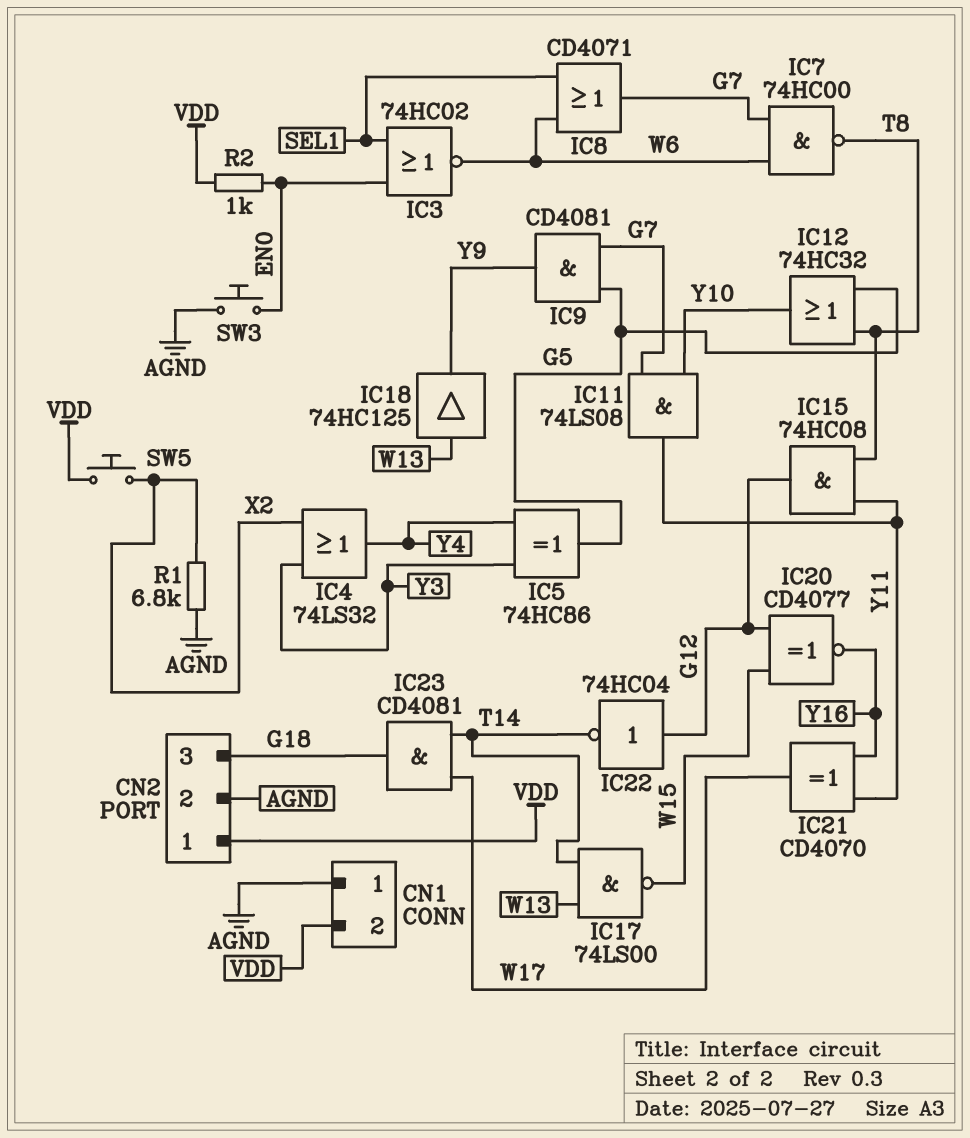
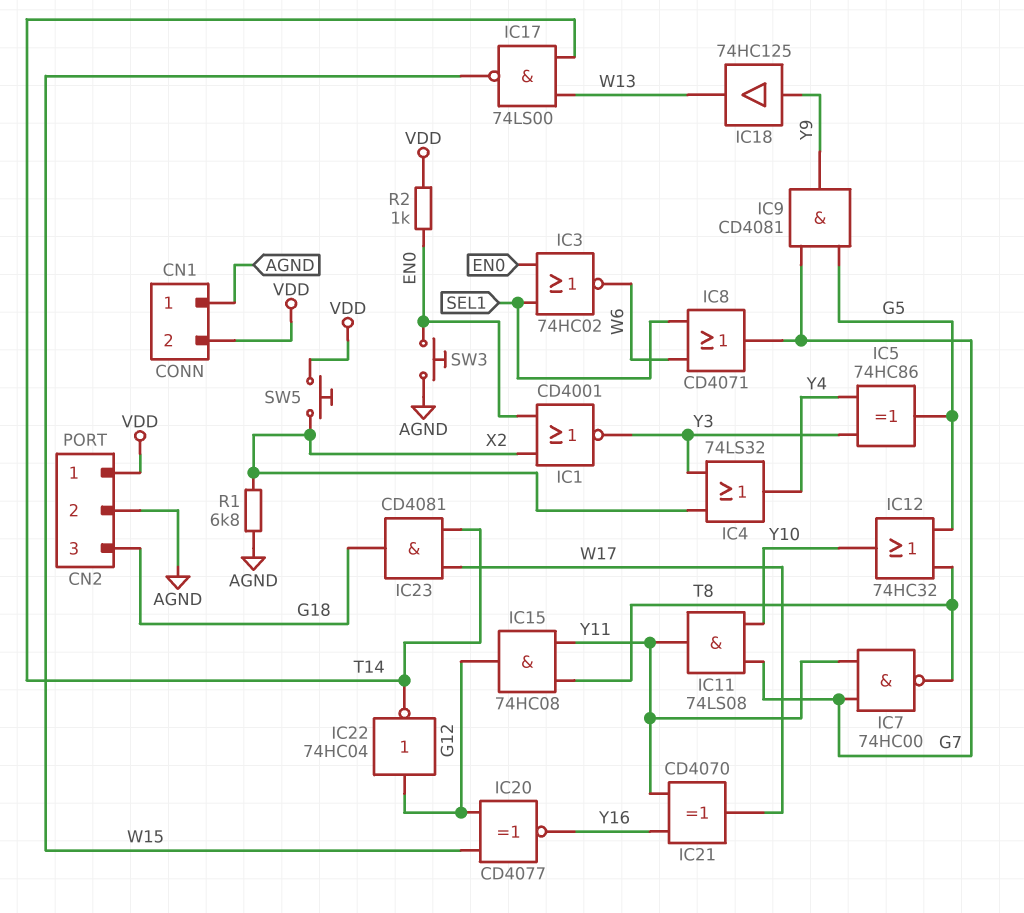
IC1: none -> NOR CD4001 (in EN0, in X2, out Y3)
IC7: NAND 74HC00 (in G7, in W6, out T8) -> NAND 74HC00 (in G7, in Y11, out T8)
IC18: buffer 74HC125 (in W13, out Y9) -> buffer 74HC125 (in Y9, out W13)

